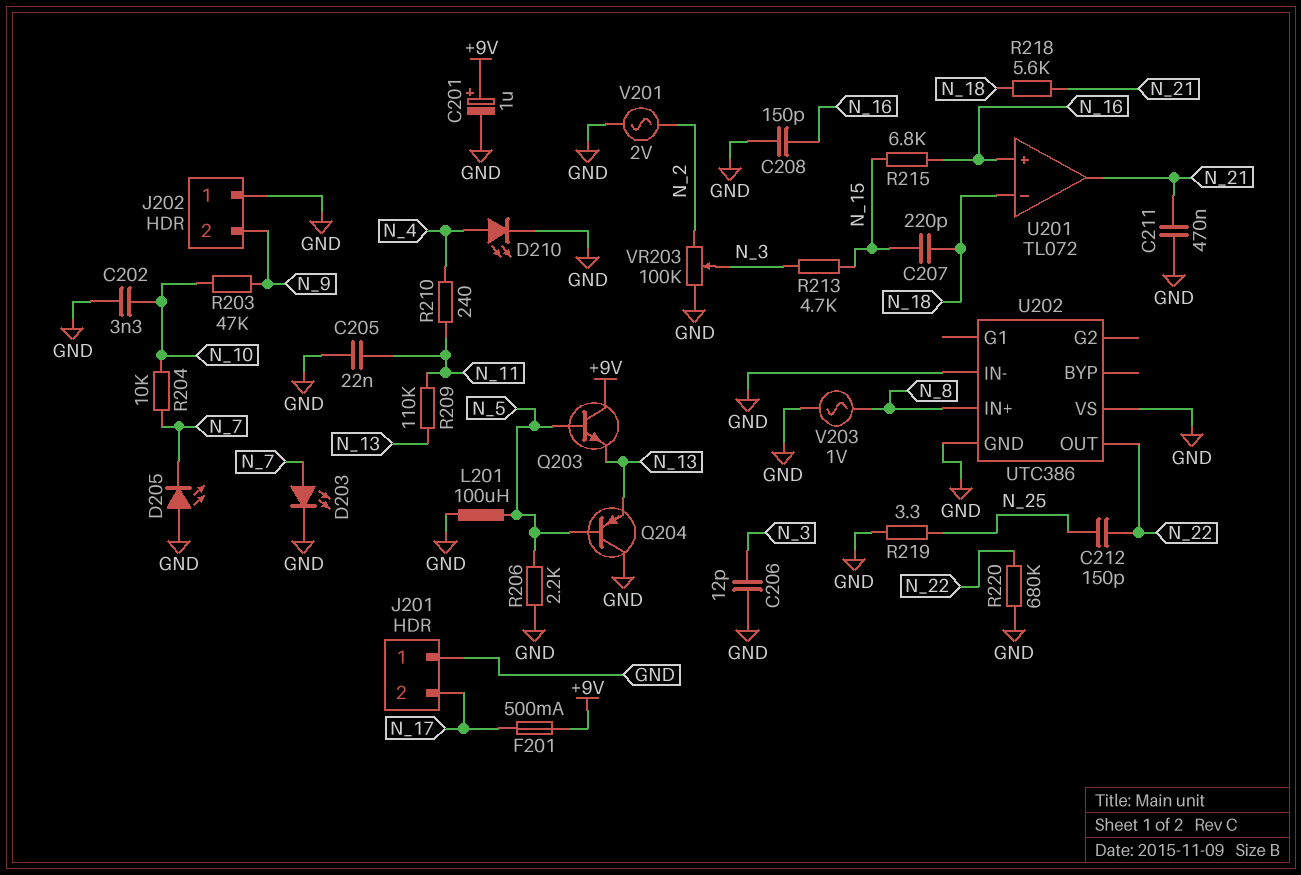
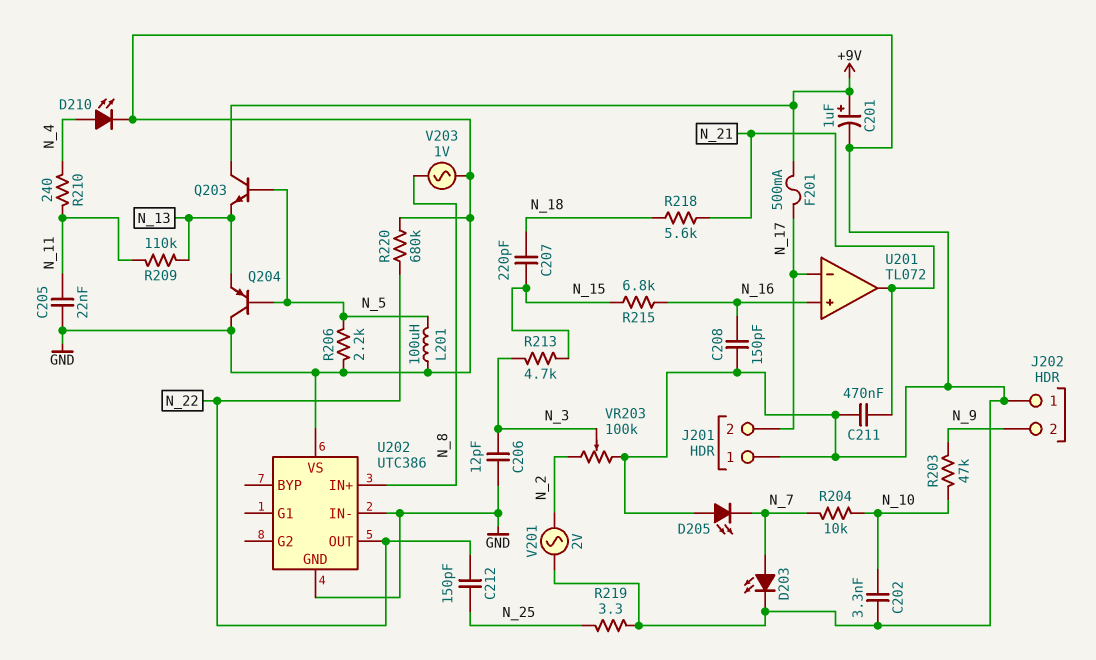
U201 pin in-: N_18 -> N_17

